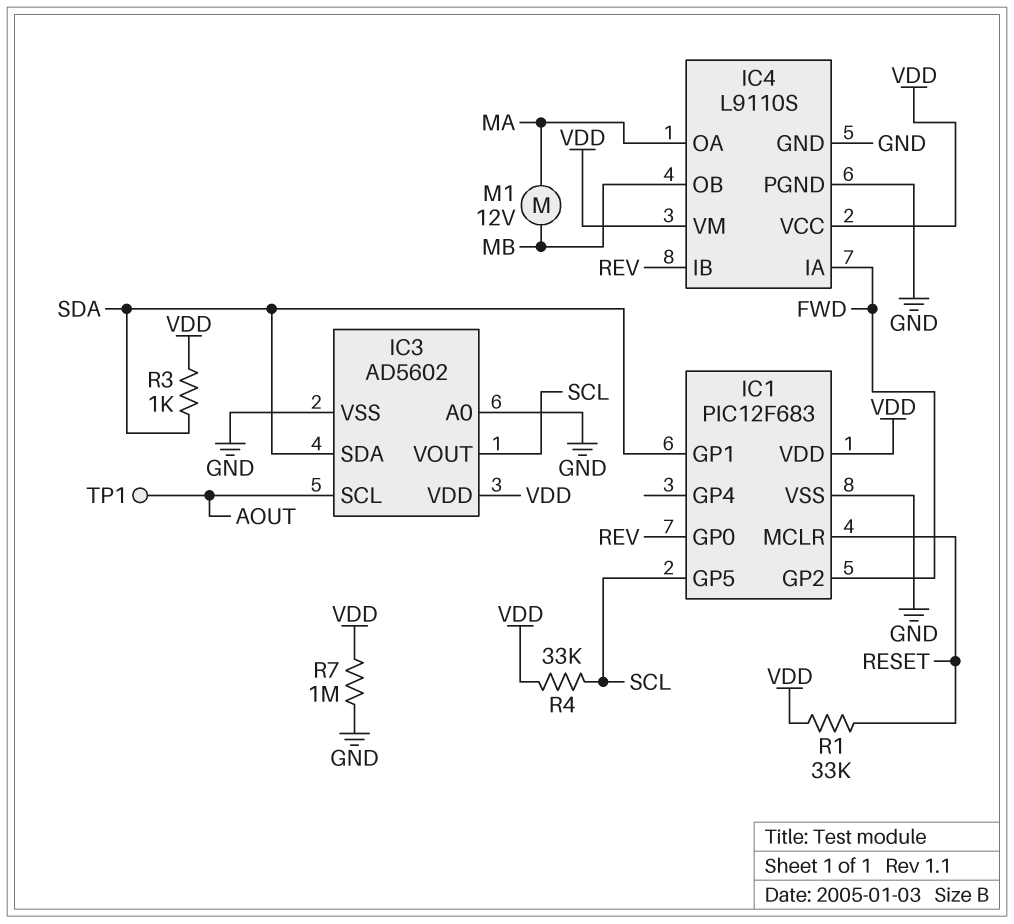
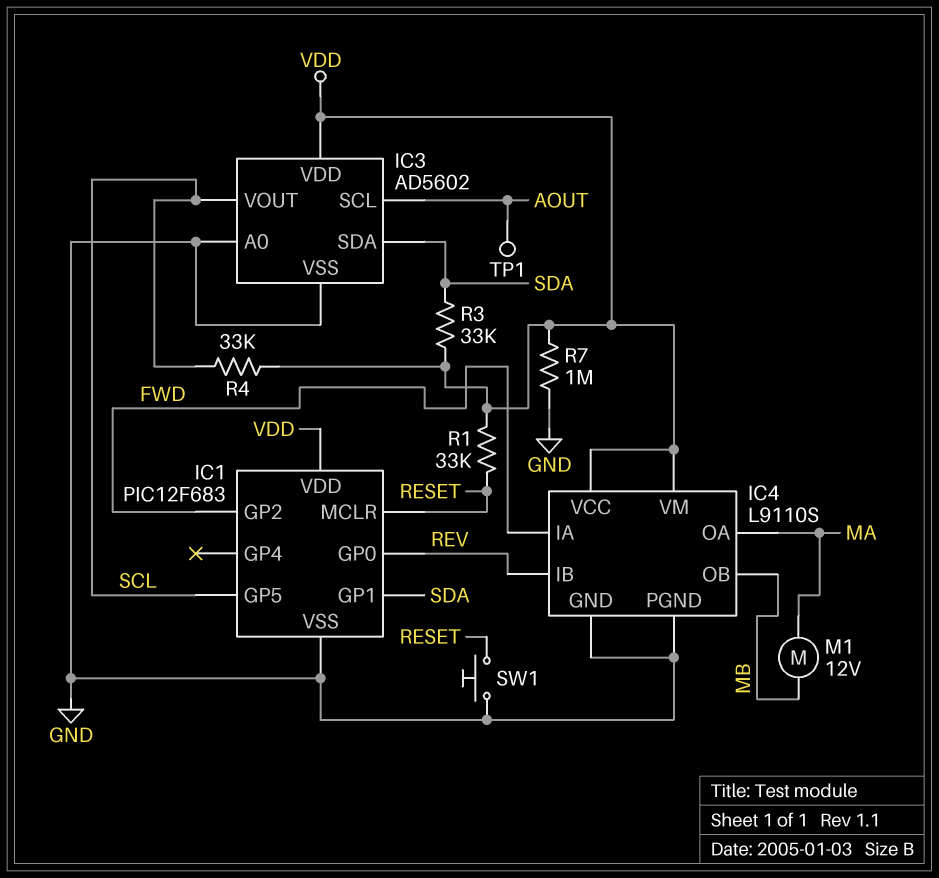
R3: 1k (SDA, VDD) -> 33k (SDA, VDD)
SW1: none -> button (GND, RESET)

